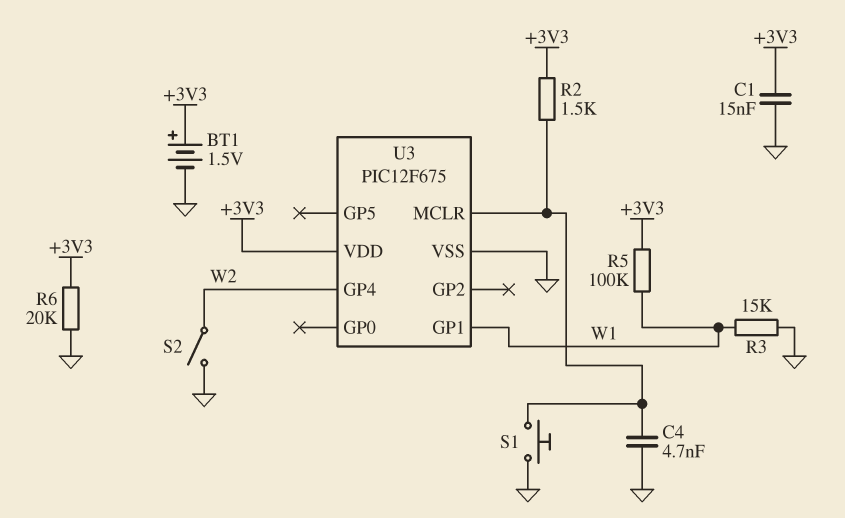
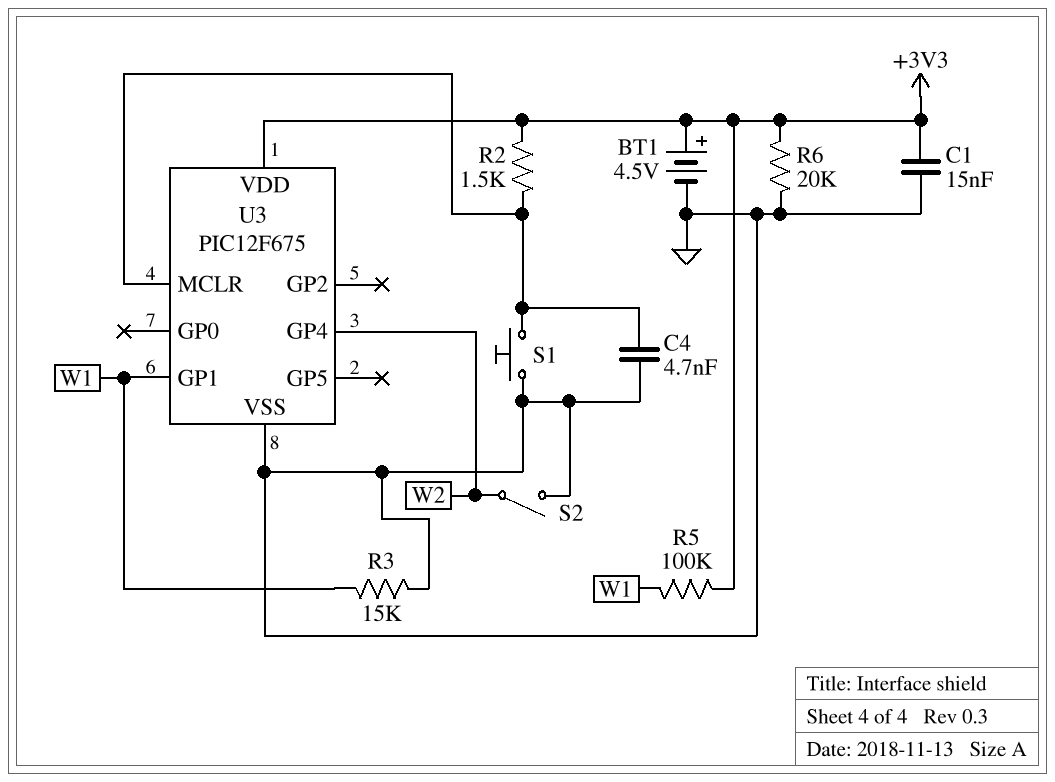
BT1: 1.5V (plus +3V3, minus GND) -> 4.5V (plus +3V3, minus GND)

